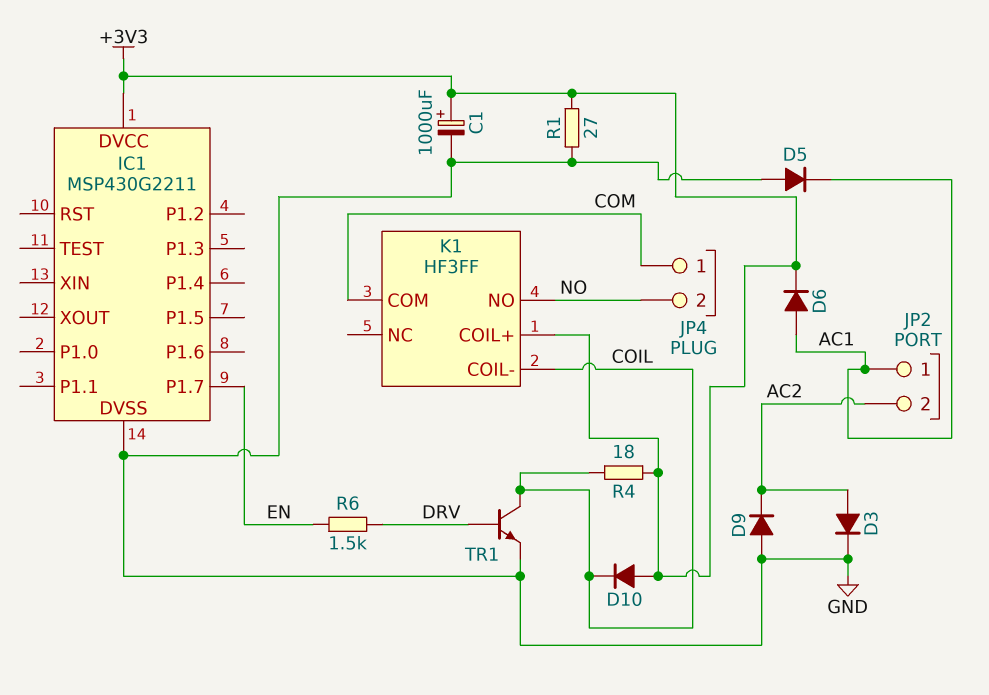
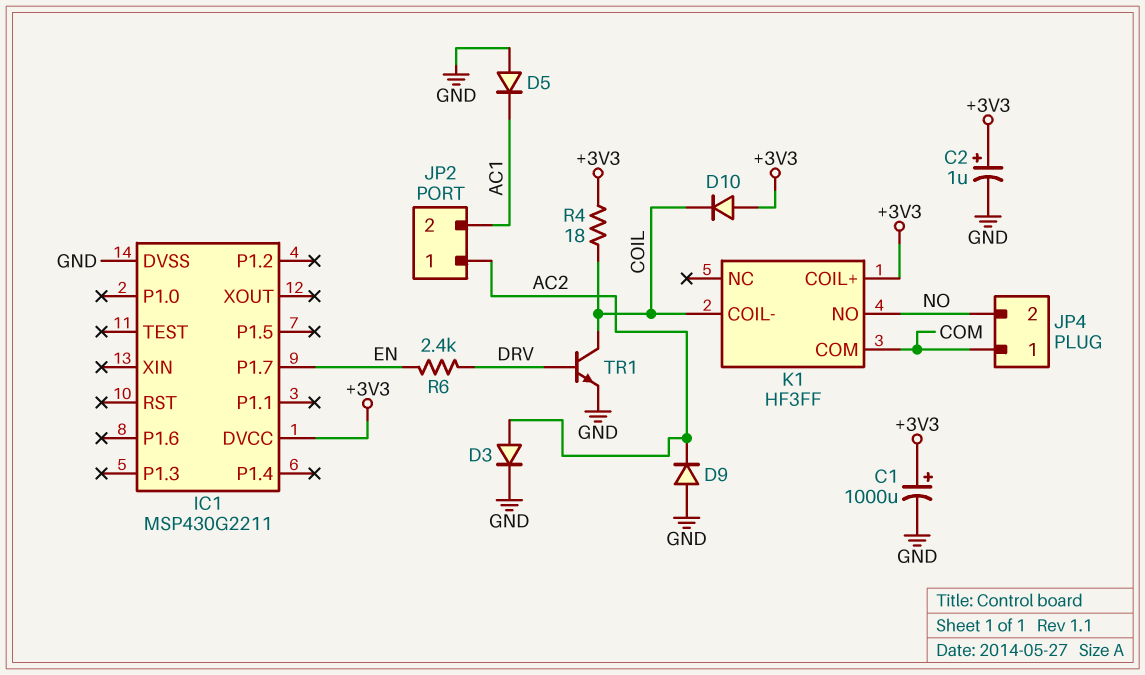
C2: none -> 1uF (plus +3V3, minus GND)
D6: diode (A AC1, K +3V3) -> none
JP2 pin 1: AC1 -> AC2
JP2 pin 2: AC2 -> AC1
R1: 27 (+3V3, GND) -> none
R6: 1.5k (DRV, EN) -> 2.4k (DRV, EN)

